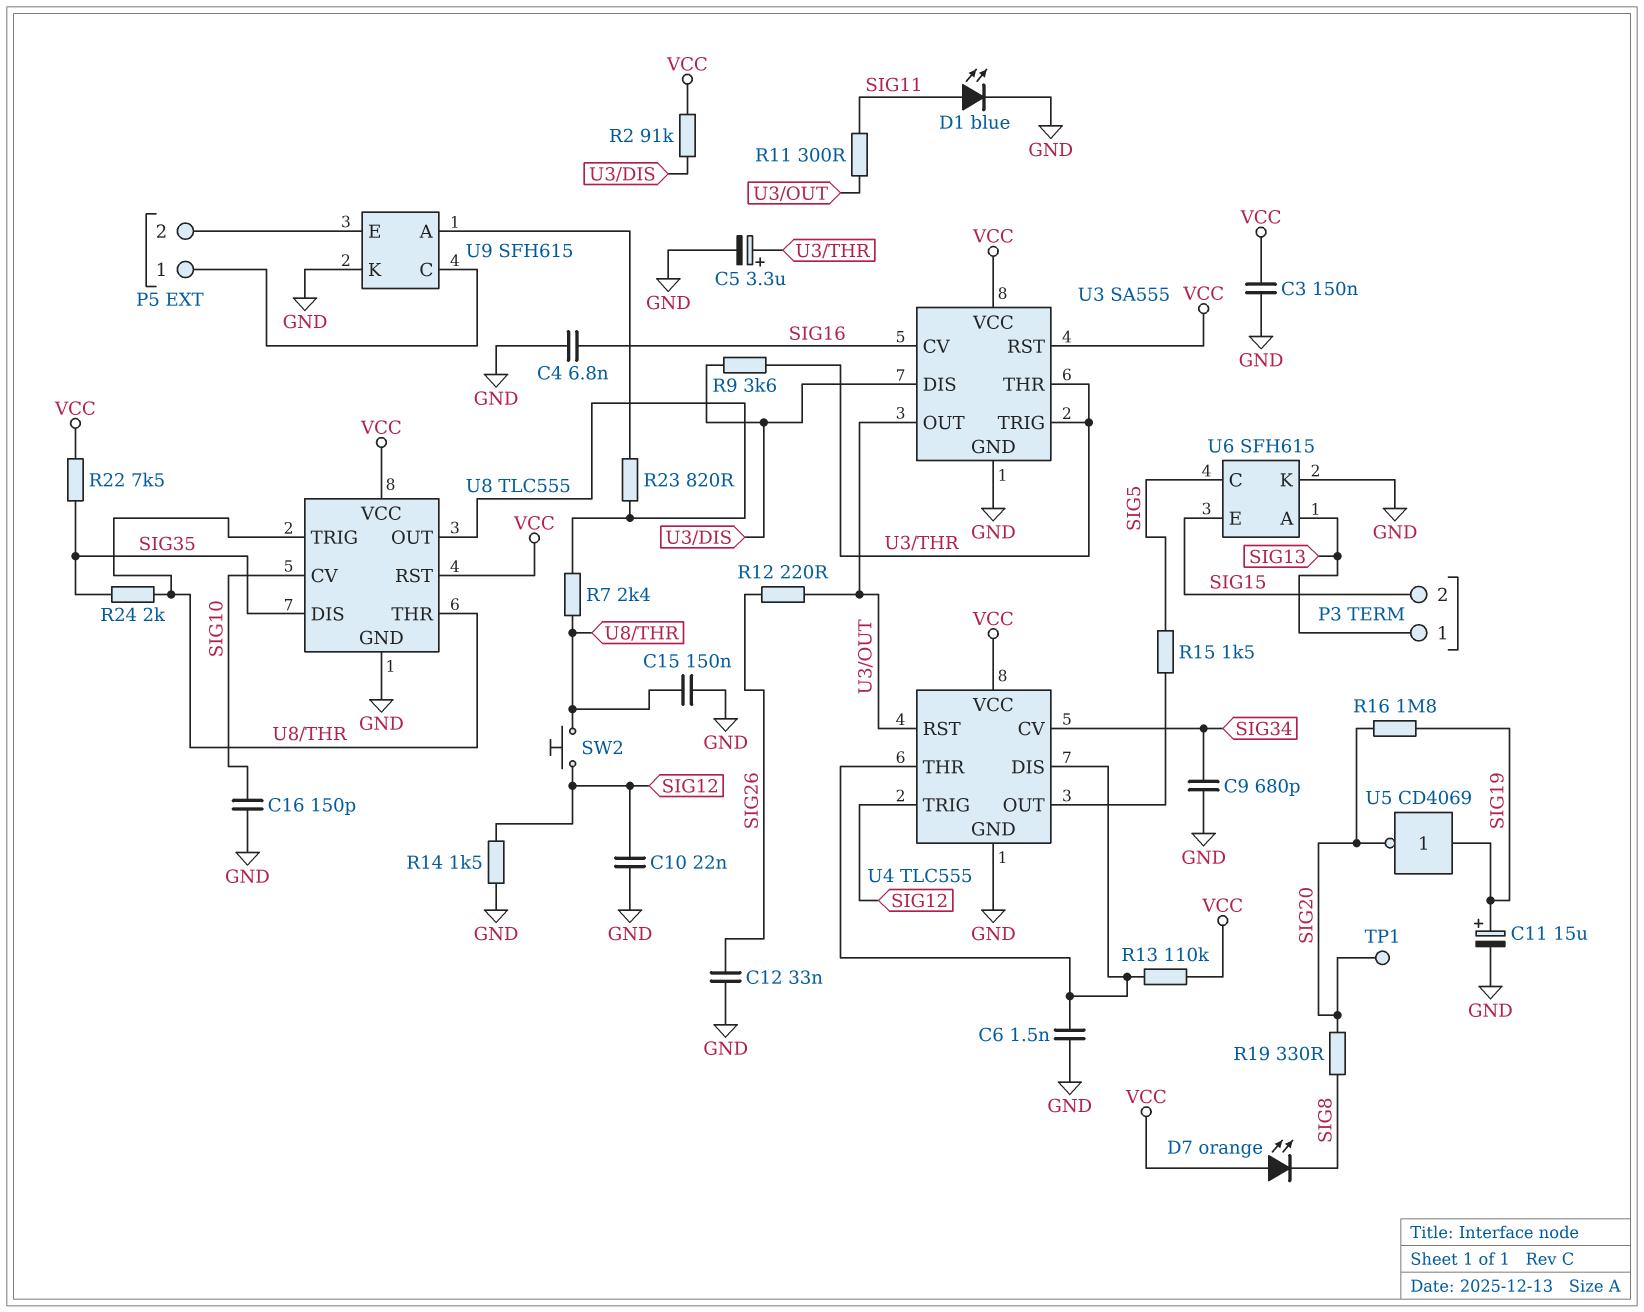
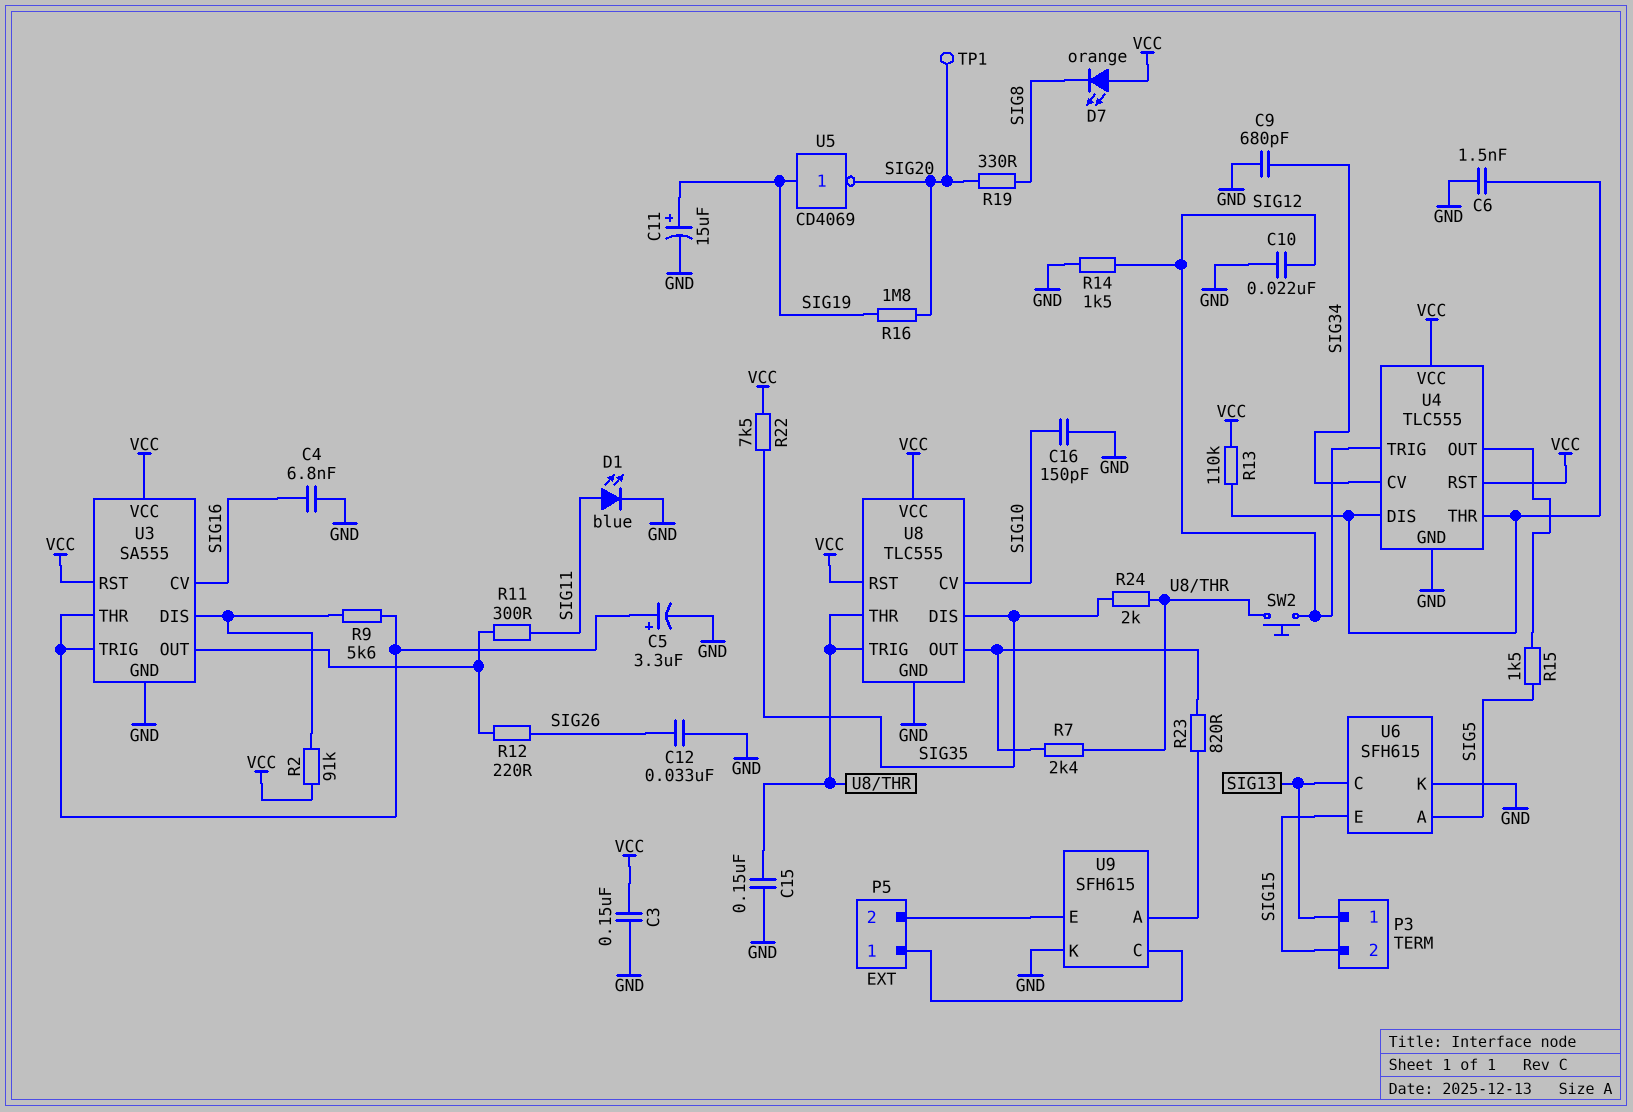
R9: 3.6k (U3/DIS, U3/THR) -> 5.6k (U3/DIS, U3/THR)
U4 pin RST: U3/OUT -> VCC
U6 pin A: SIG13 -> SIG5
U6 pin C: SIG5 -> SIG13

